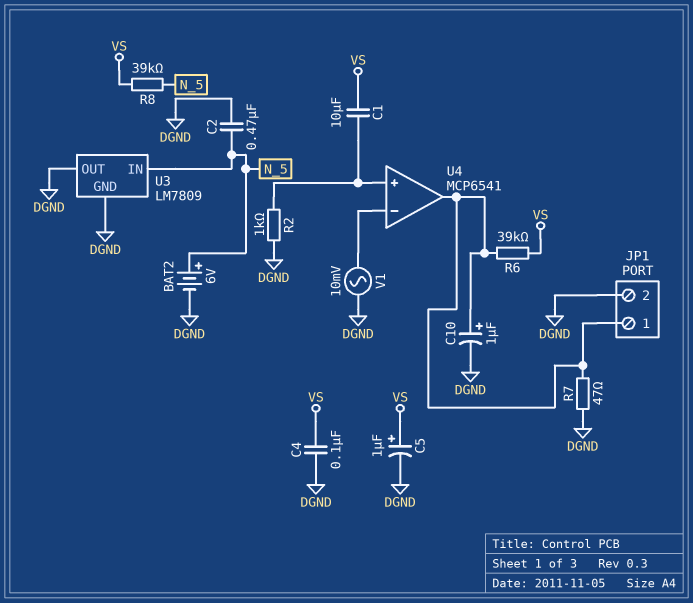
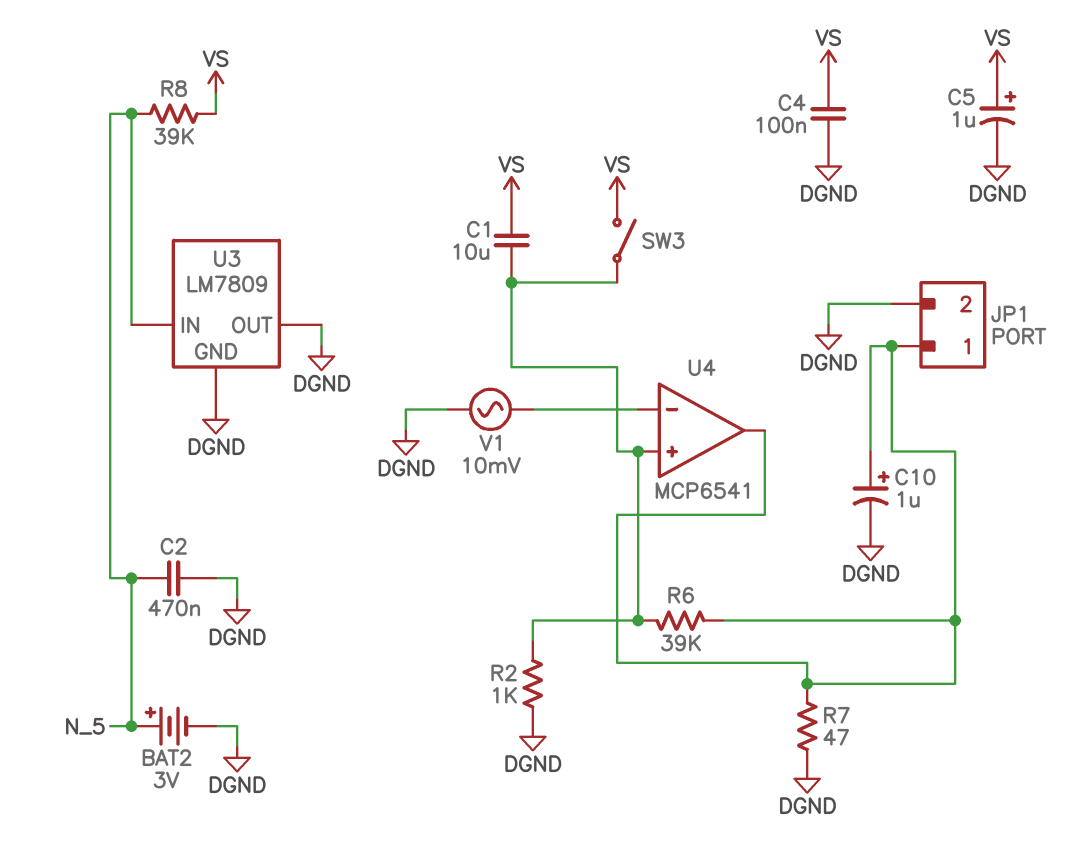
BAT2: 6V (plus N_5, minus DGND) -> 3V (plus N_5, minus DGND)
R6: 39k (JP1/1, VS) -> 39k (JP1/1, U4/in+)
SW3: none -> switch (U4/in+, VS)

